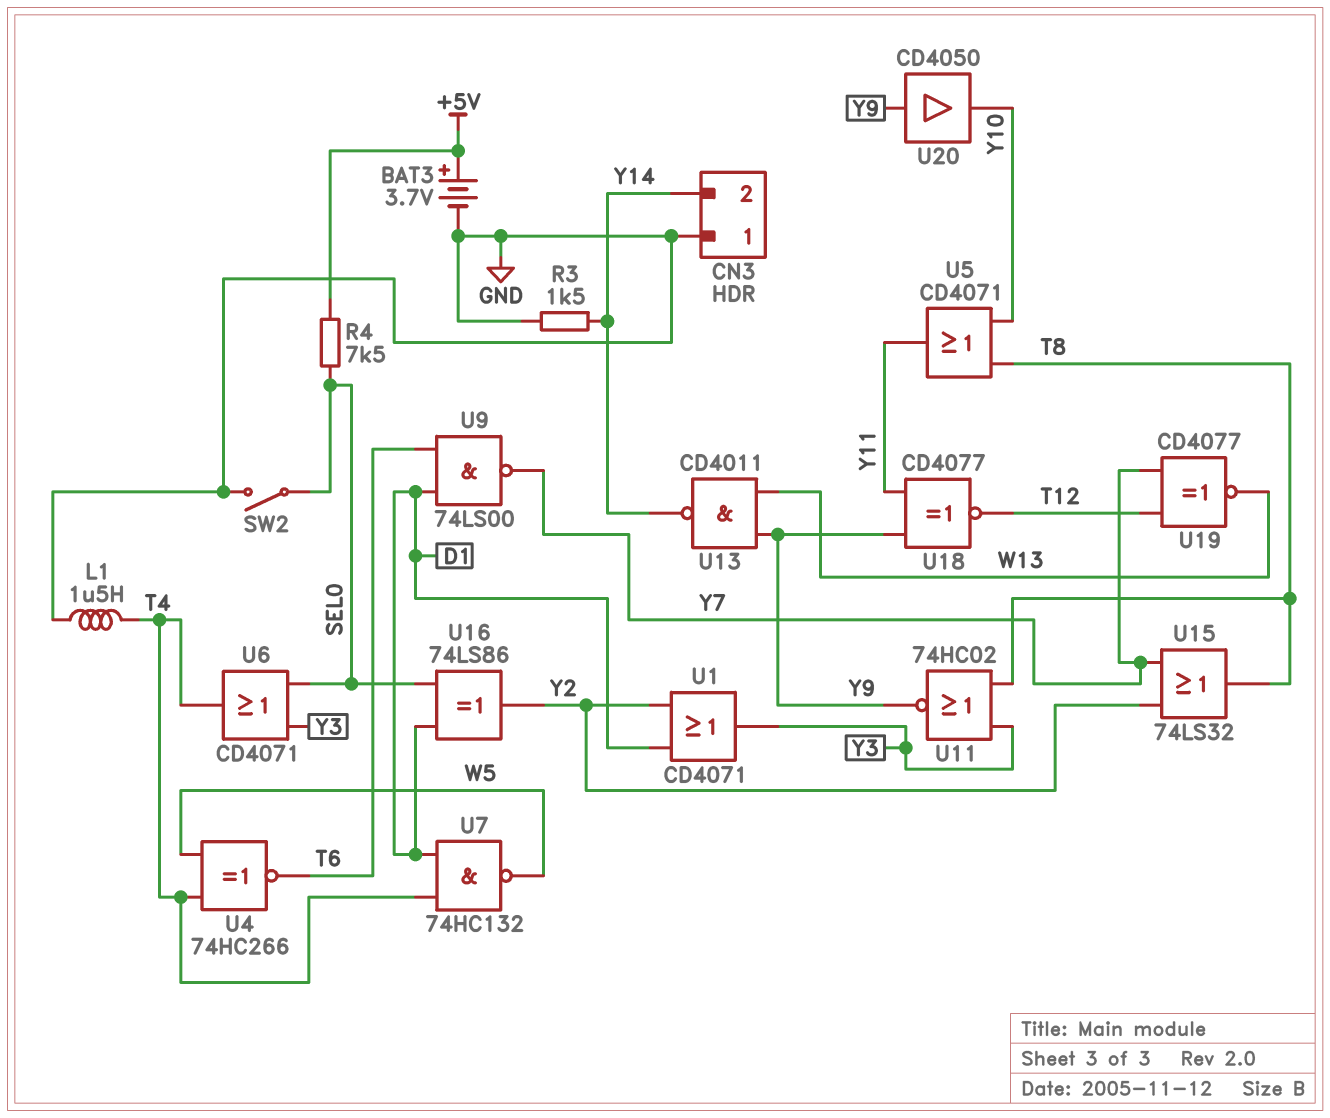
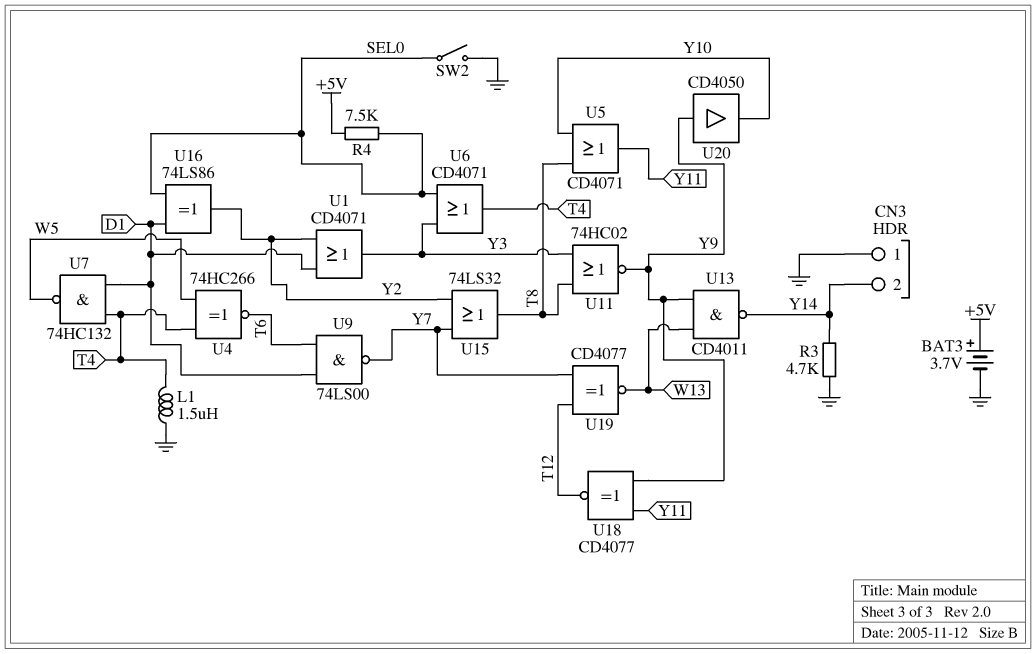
R3: 1.5k (GND, Y14) -> 4.7k (GND, Y14)

